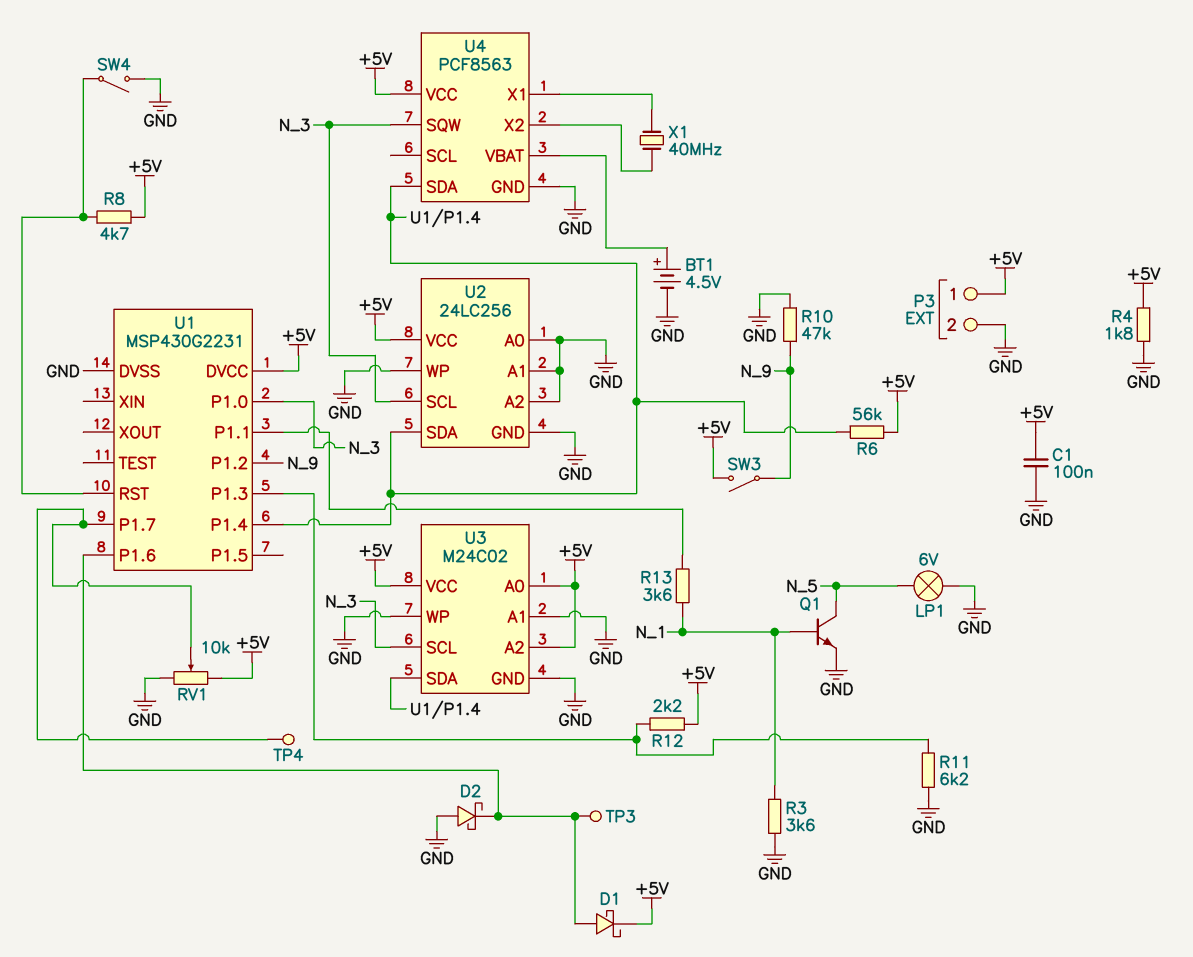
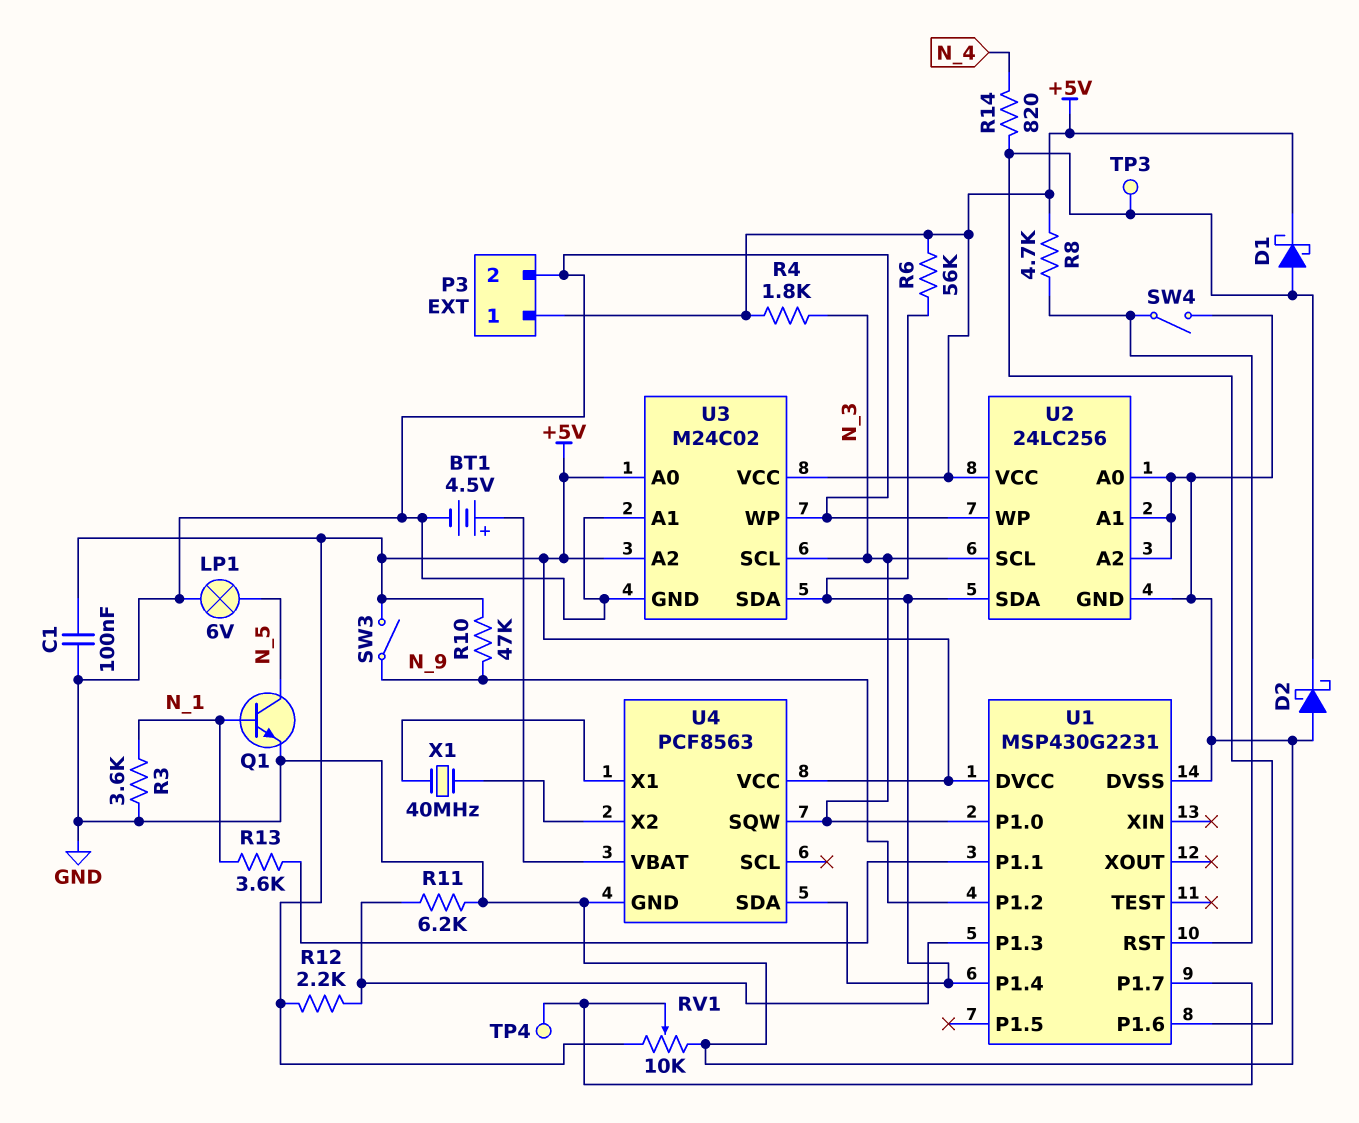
R4: 1.8k (+5V, GND) -> 1.8k (+5V, N_3)
R10: 47k (GND, N_9) -> 47k (+5V, N_9)
R14: none -> 820 (N_4, U1/P1.6)

